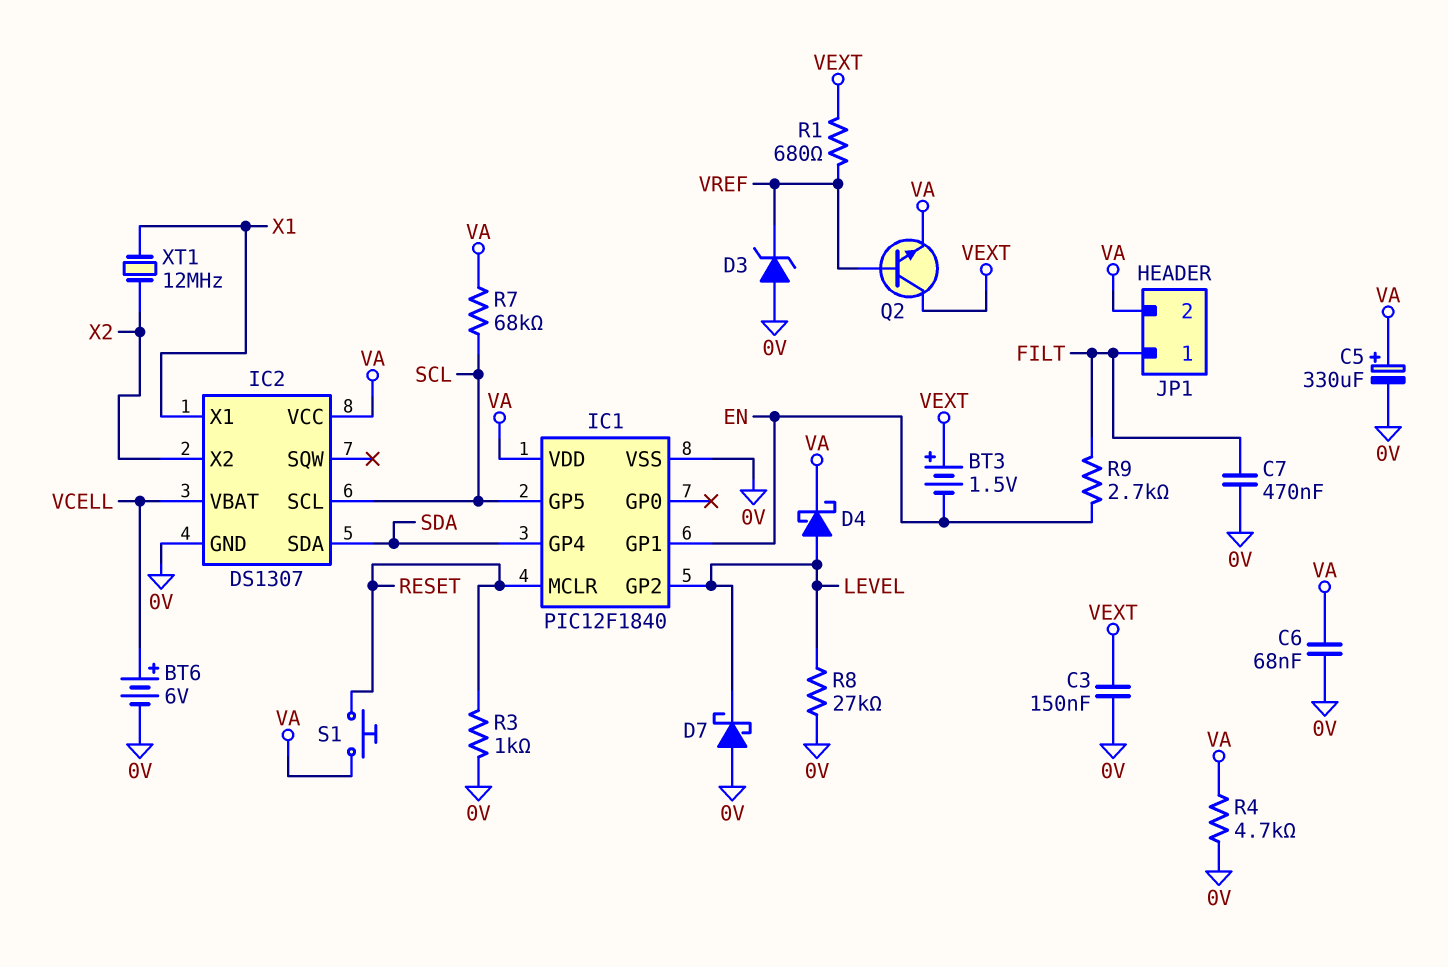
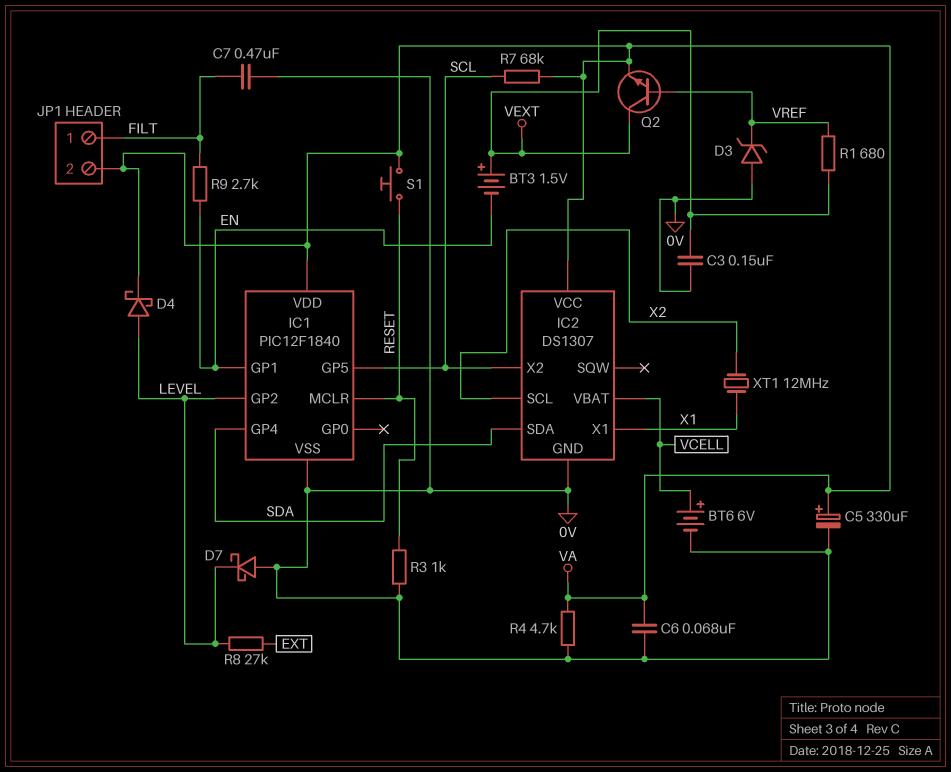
IC2 pin SCL: SCL -> X2
IC2 pin X2: X2 -> SCL
R8: 27k (0V, LEVEL) -> 27k (EXT, LEVEL)

